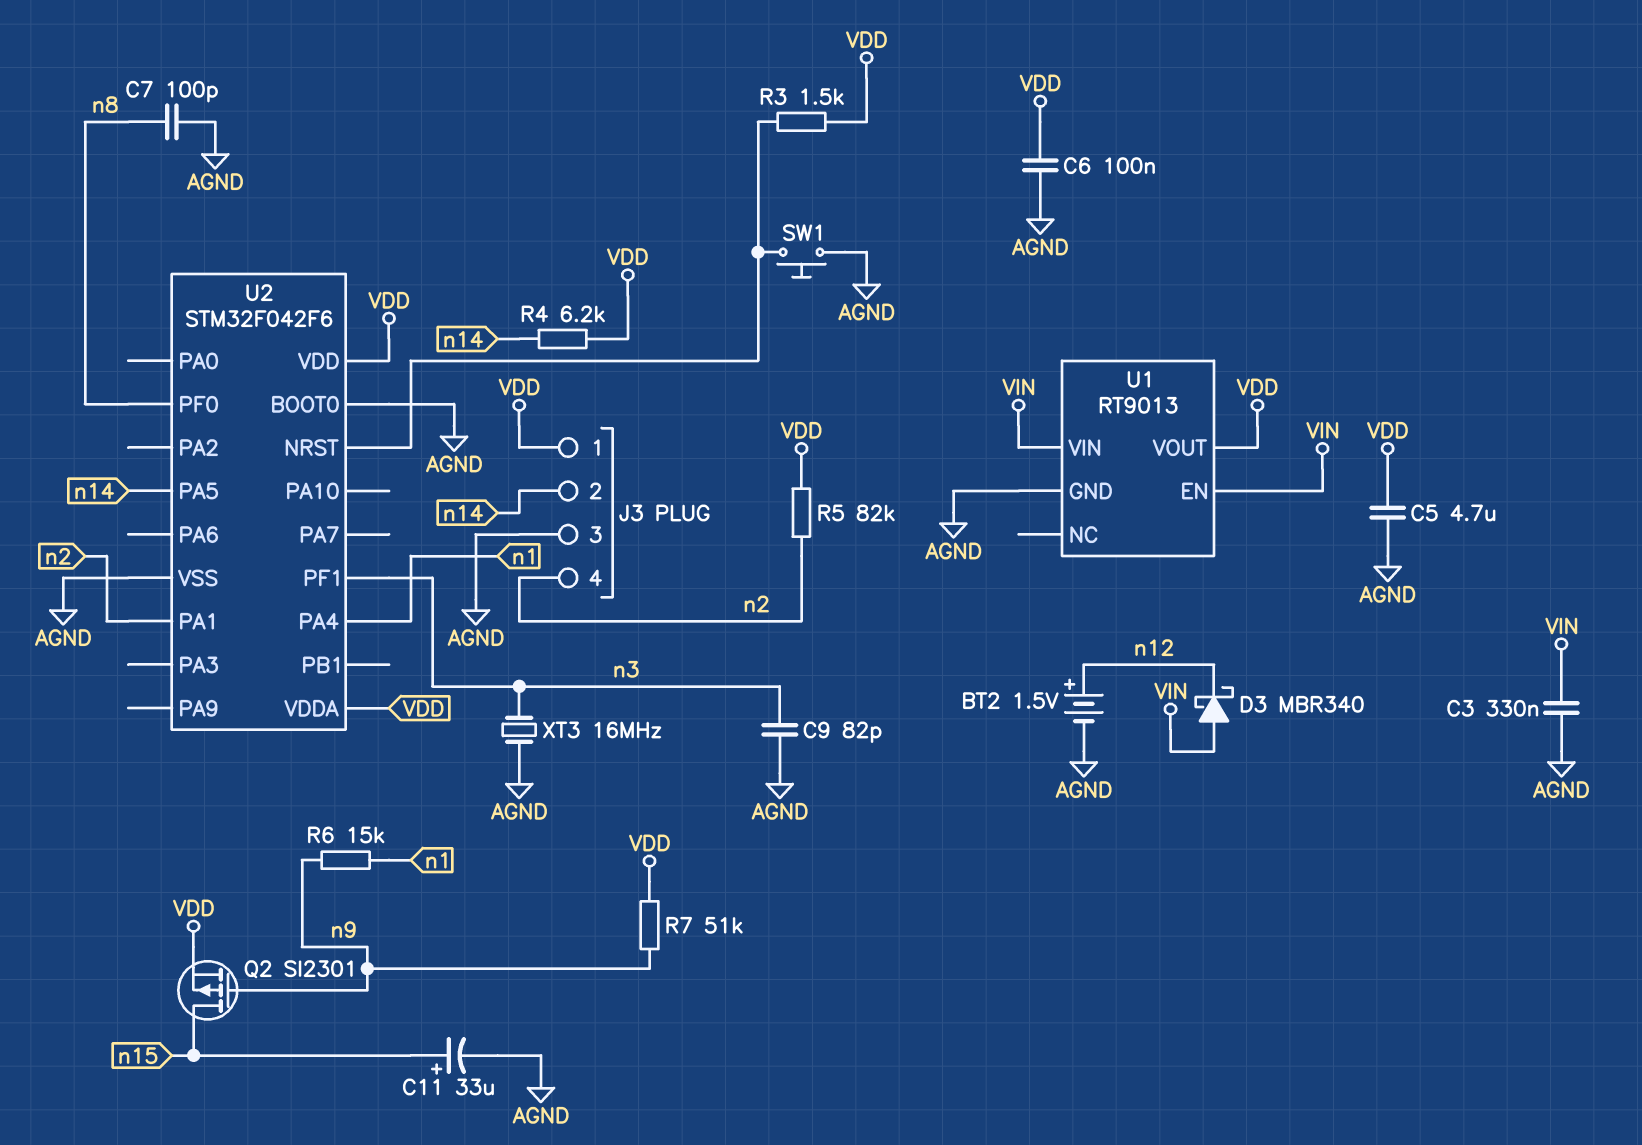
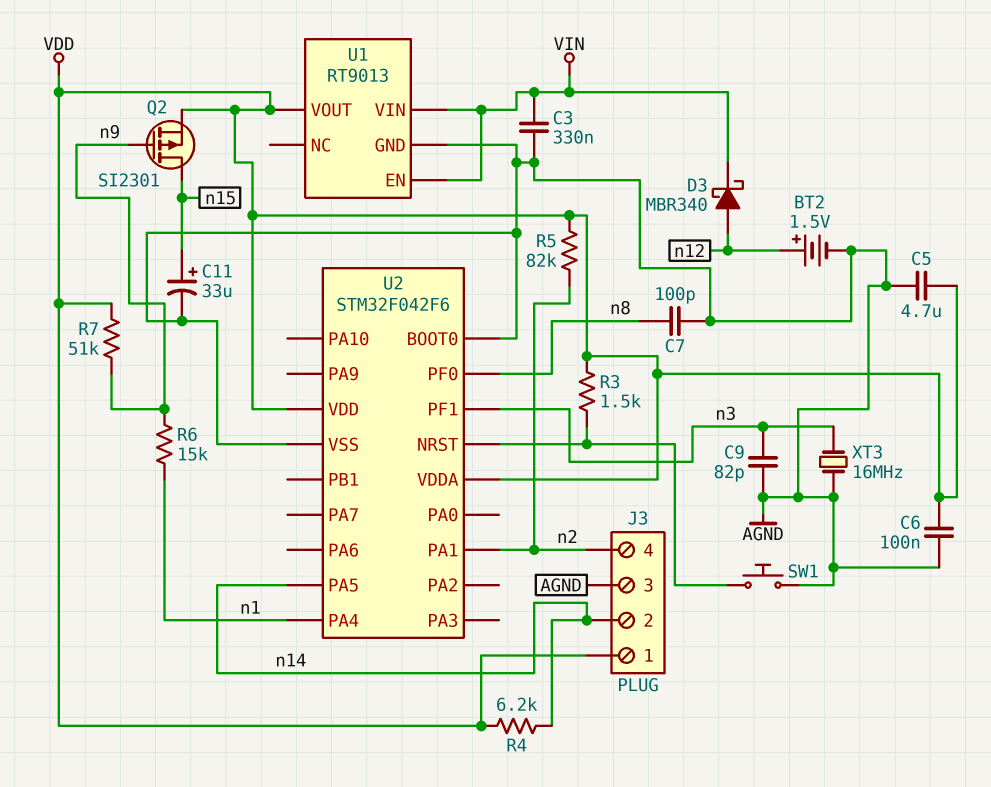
D3: schottky MBR340 (A VIN, K n12) -> schottky MBR340 (A n12, K VIN)

